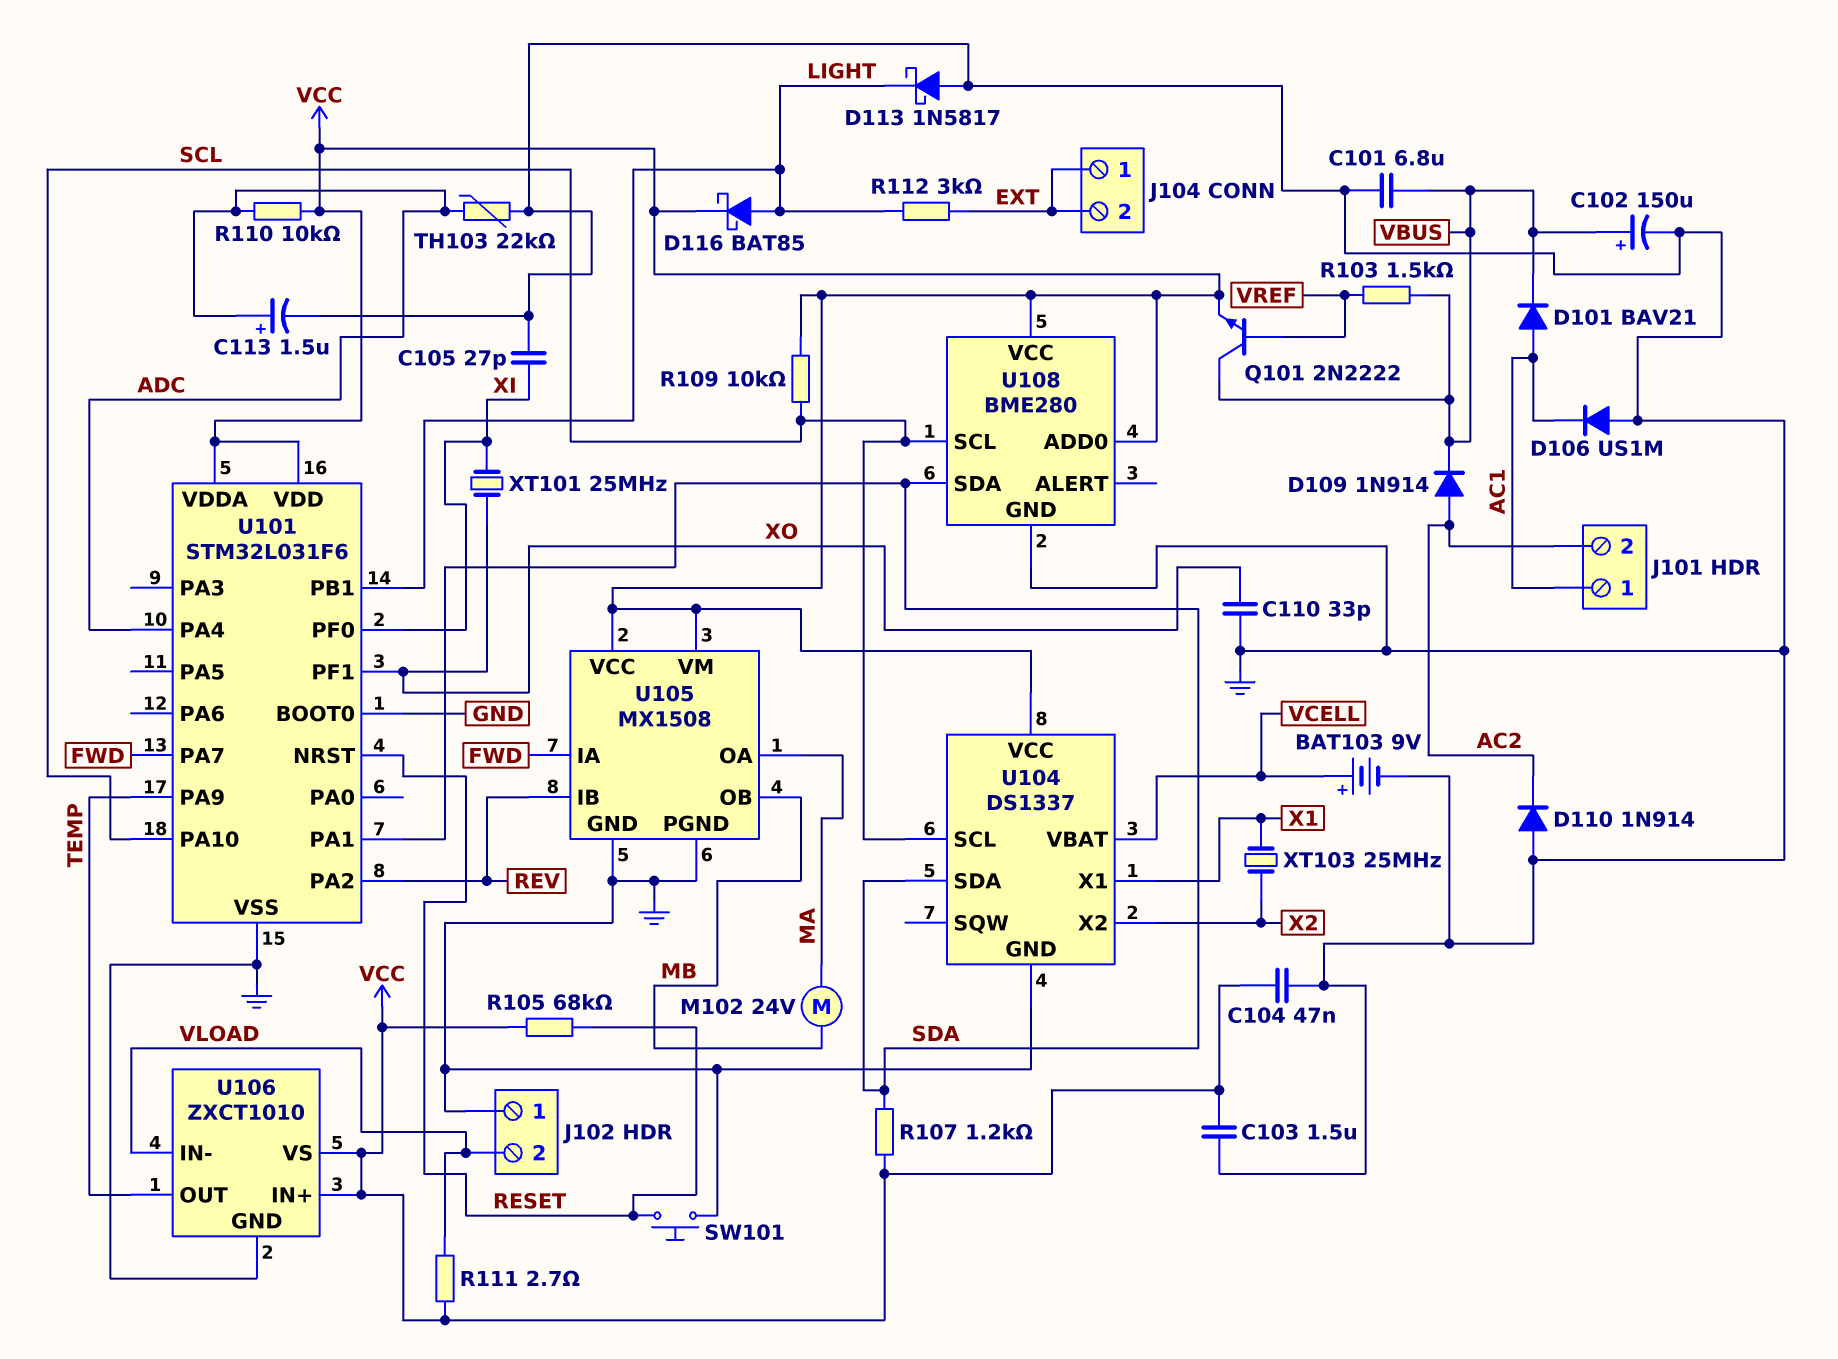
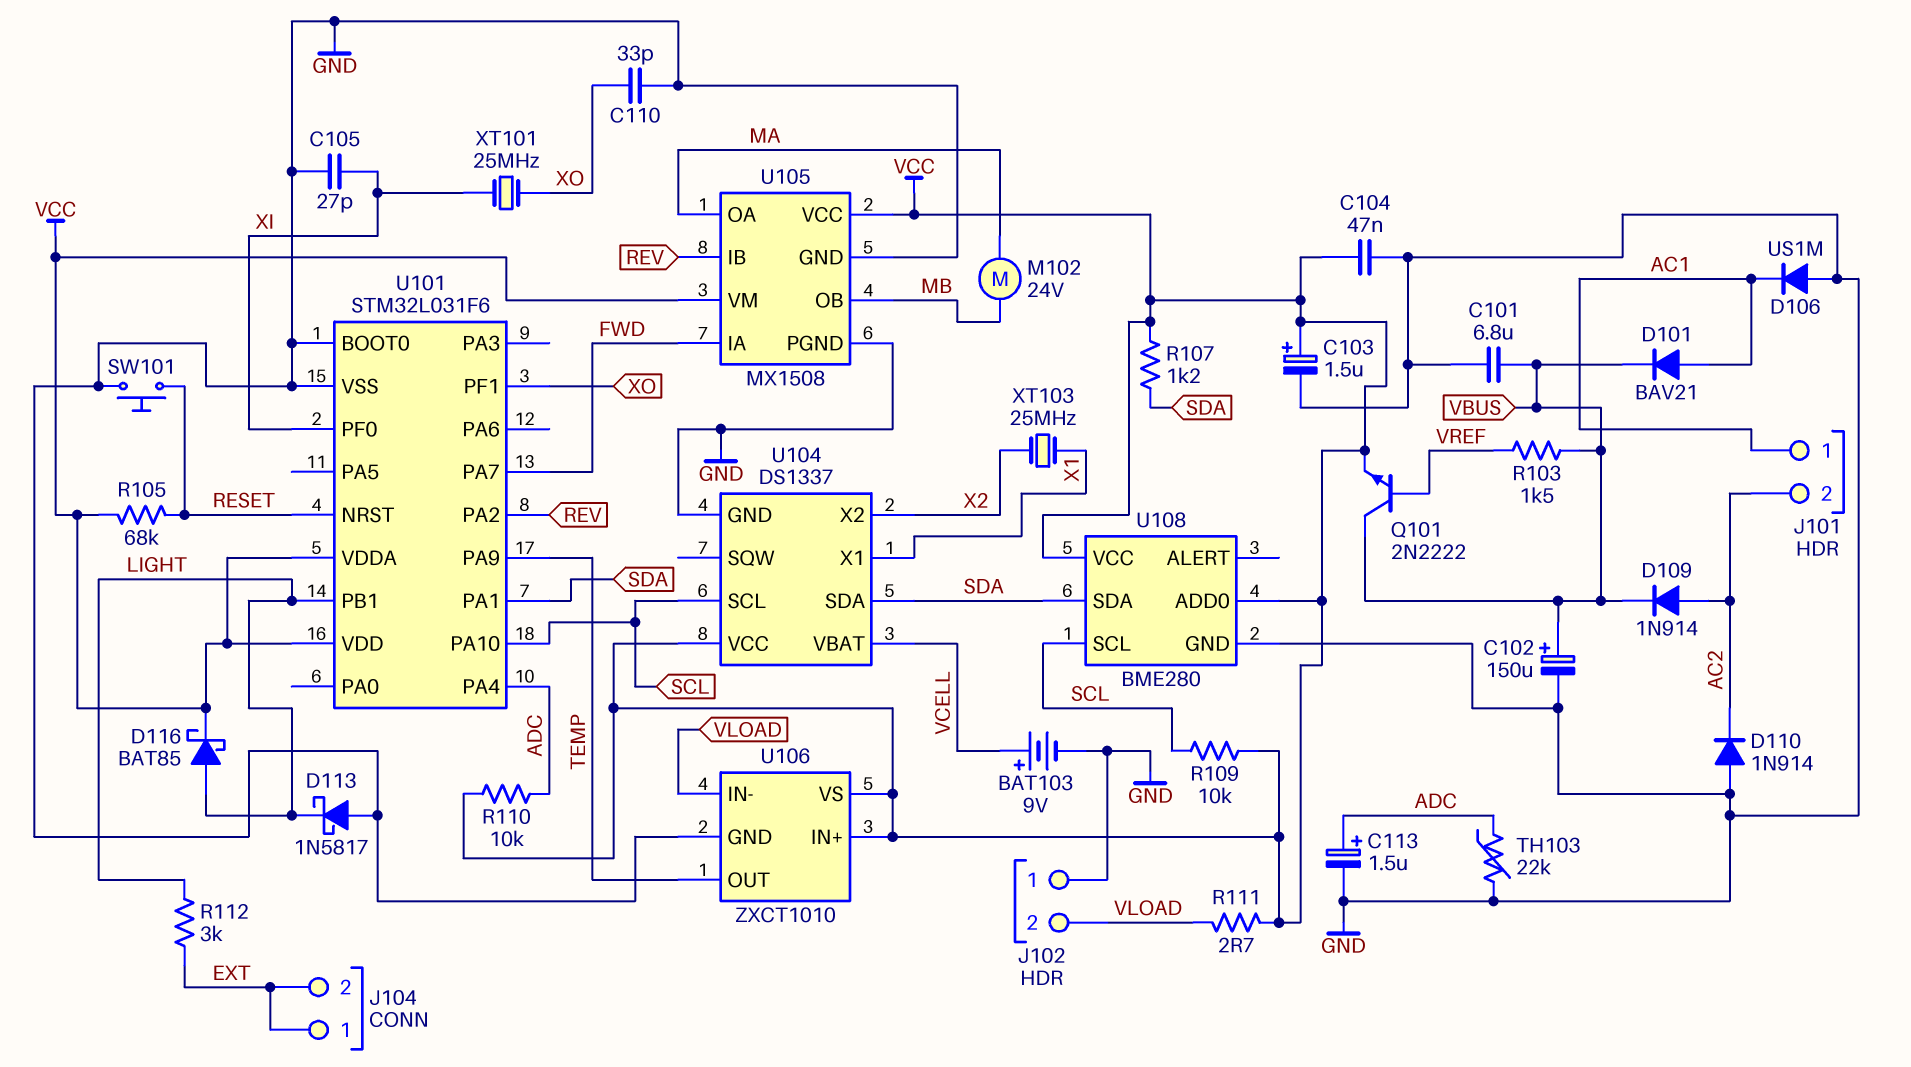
C103: 1.5uF (GND, VCC) -> 1.5uF (plus VCC, minus GND)

